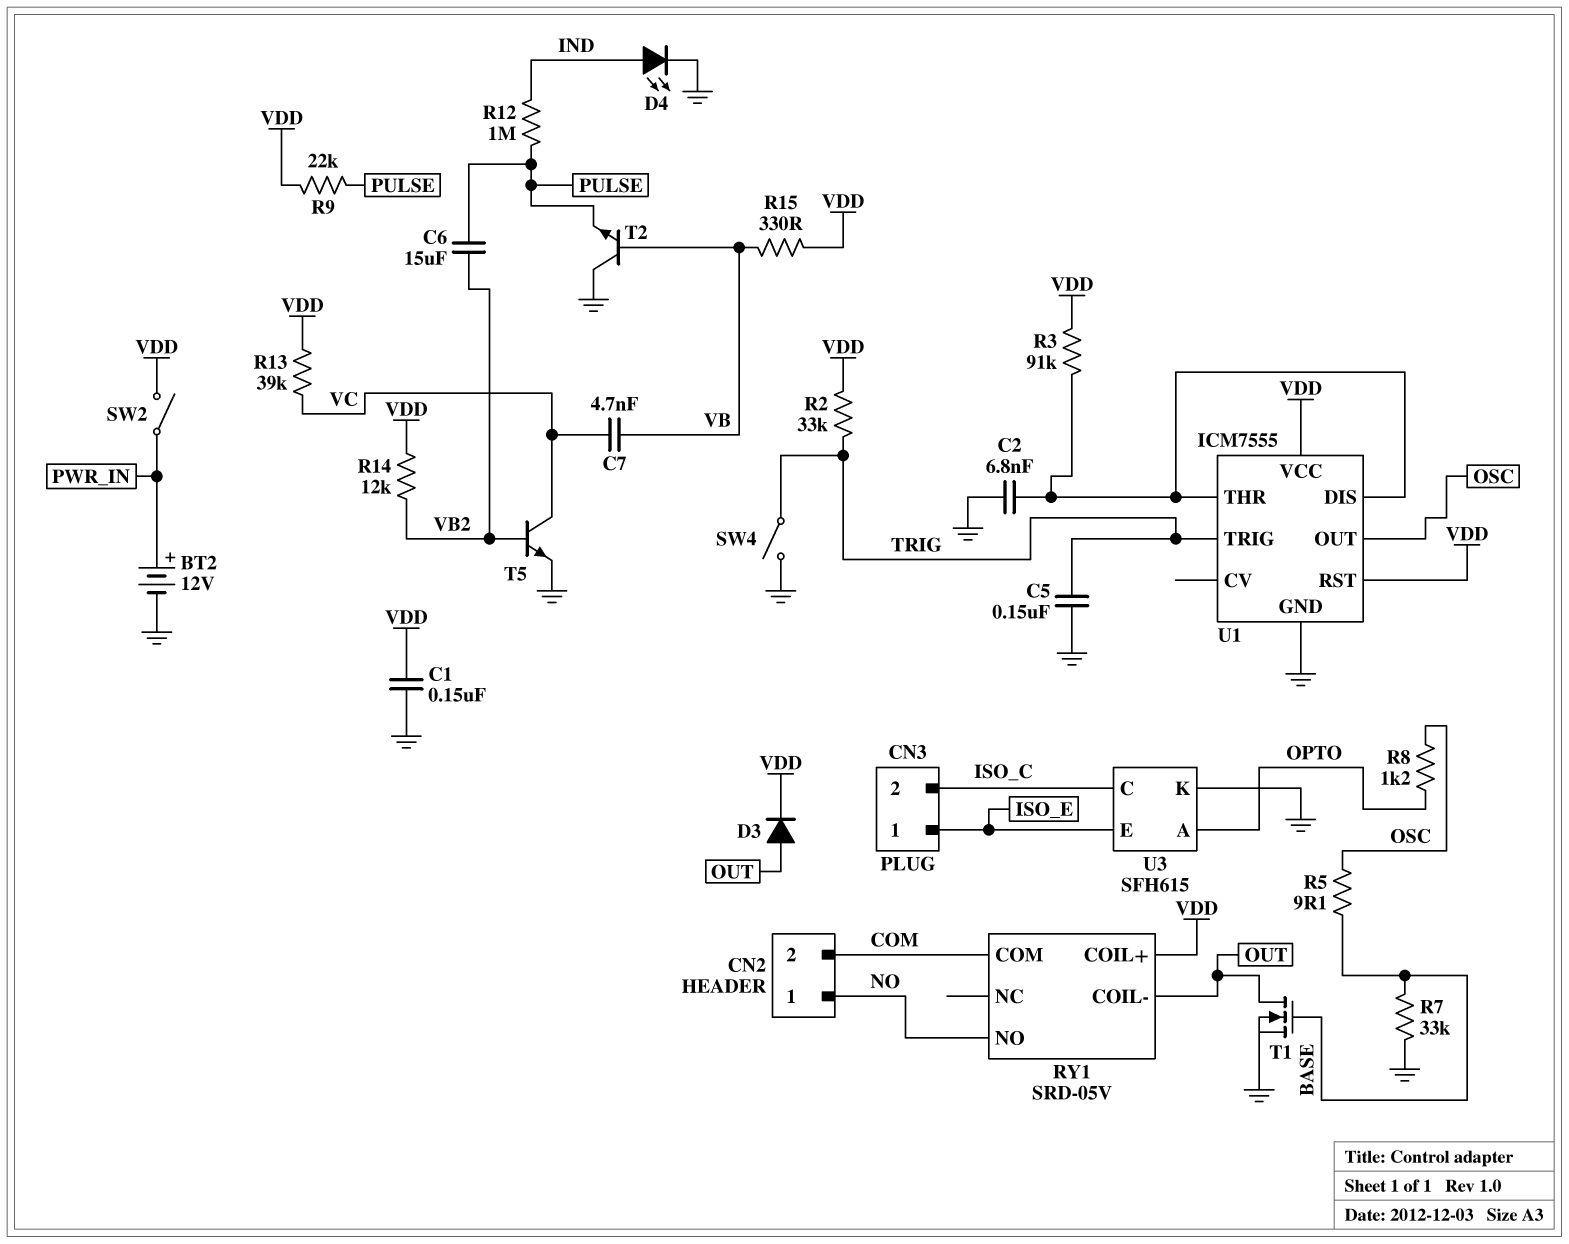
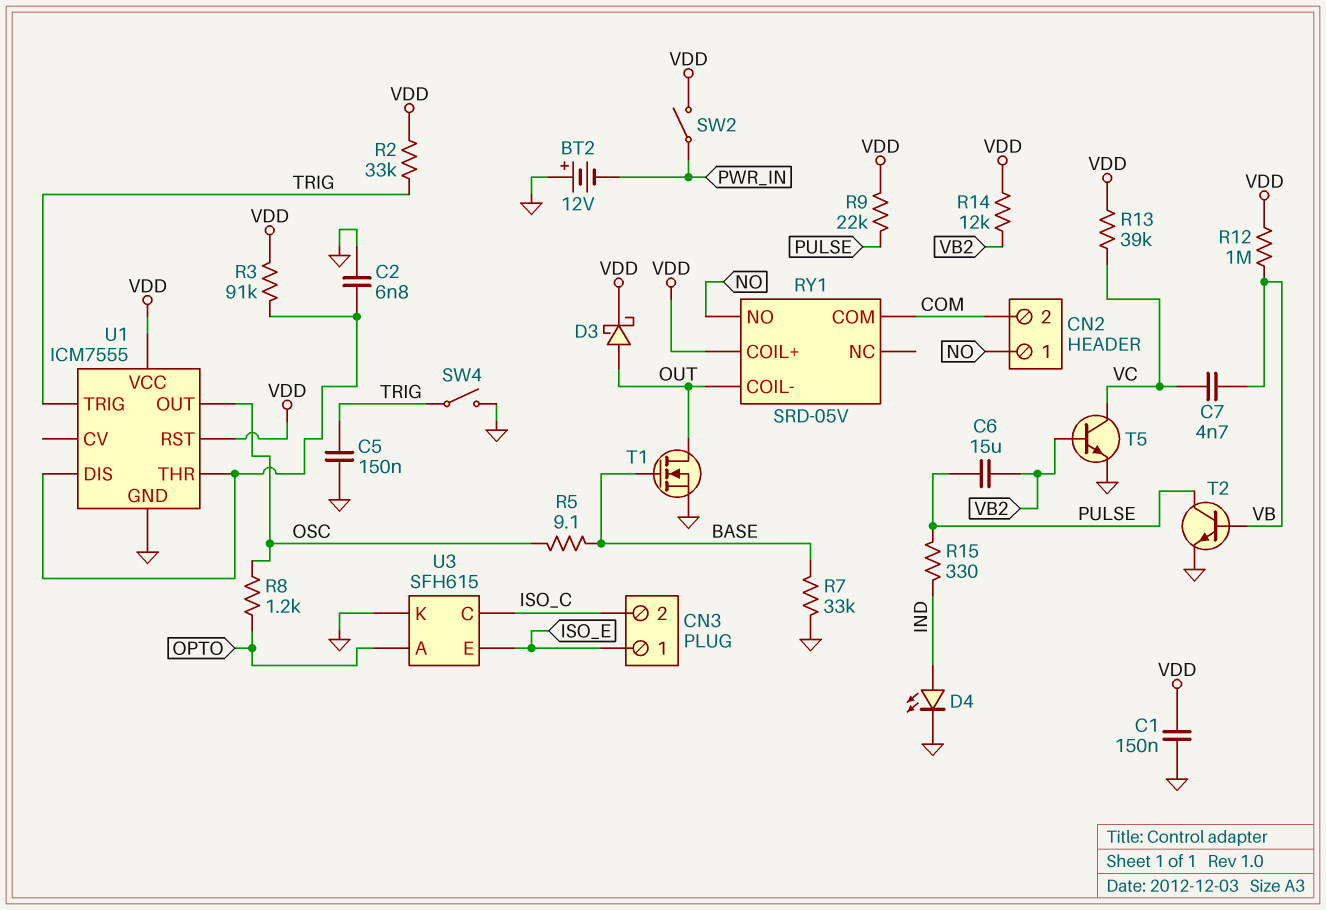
BT2: 12V (plus PWR_IN, minus GND) -> 12V (plus GND, minus PWR_IN)
D3: diode (A OUT, K VDD) -> schottky (A OUT, K VDD)
R12: 1M (IND, PULSE) -> 1M (VB, VDD)
R15: 330 (VB, VDD) -> 330 (IND, PULSE)
T2: NPN (B VB, C GND, E PULSE) -> NPN (B VB, C PULSE, E GND)

